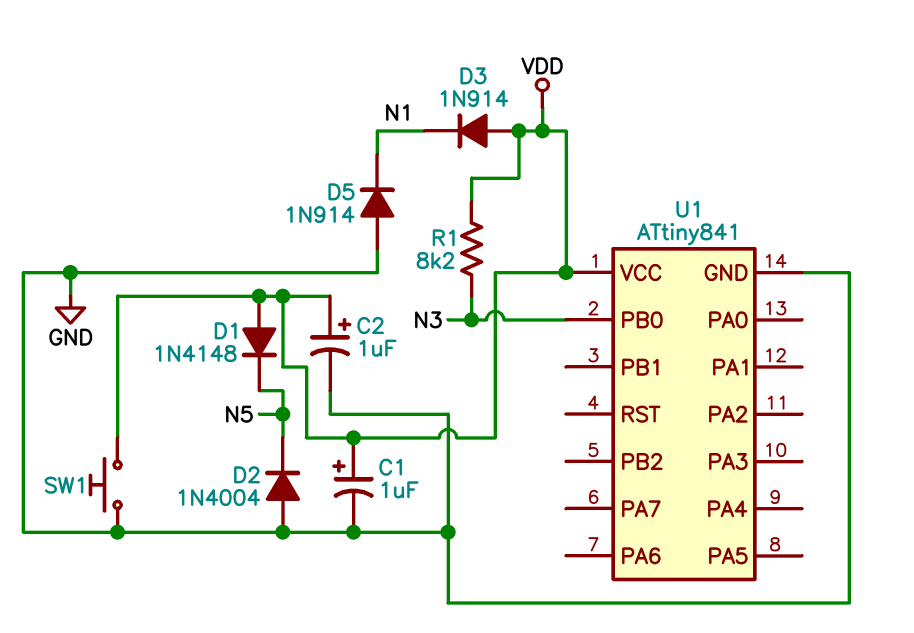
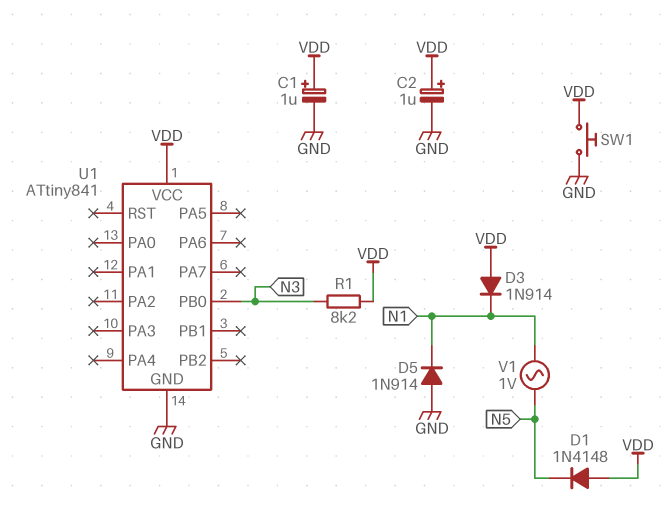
D2: diode 1N4004 (A GND, K N5) -> none
V1: none -> AC 1V (N1, N5)

